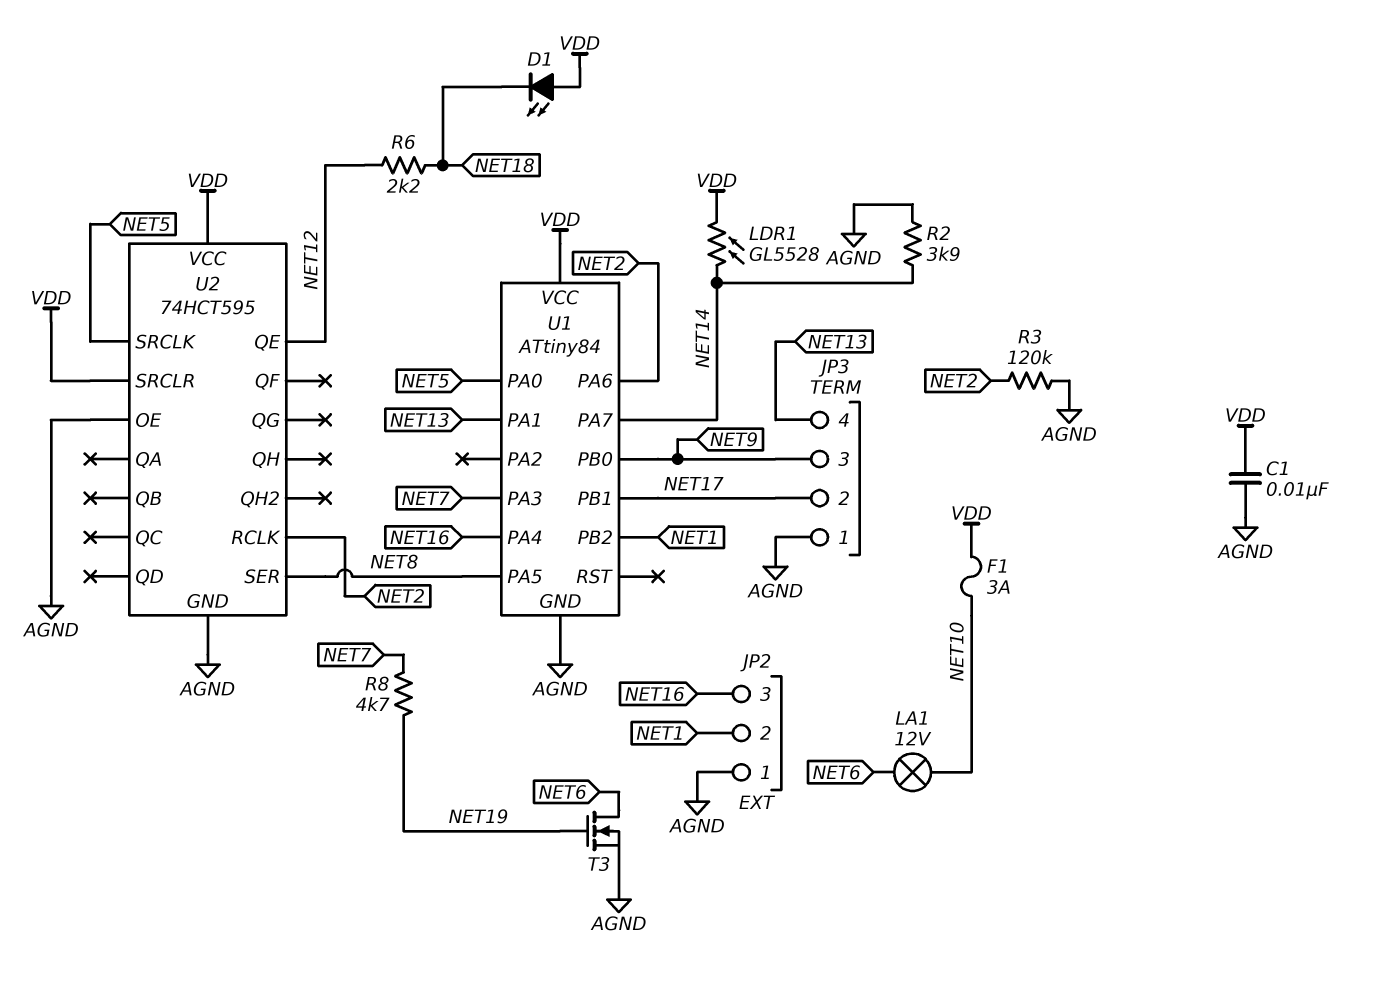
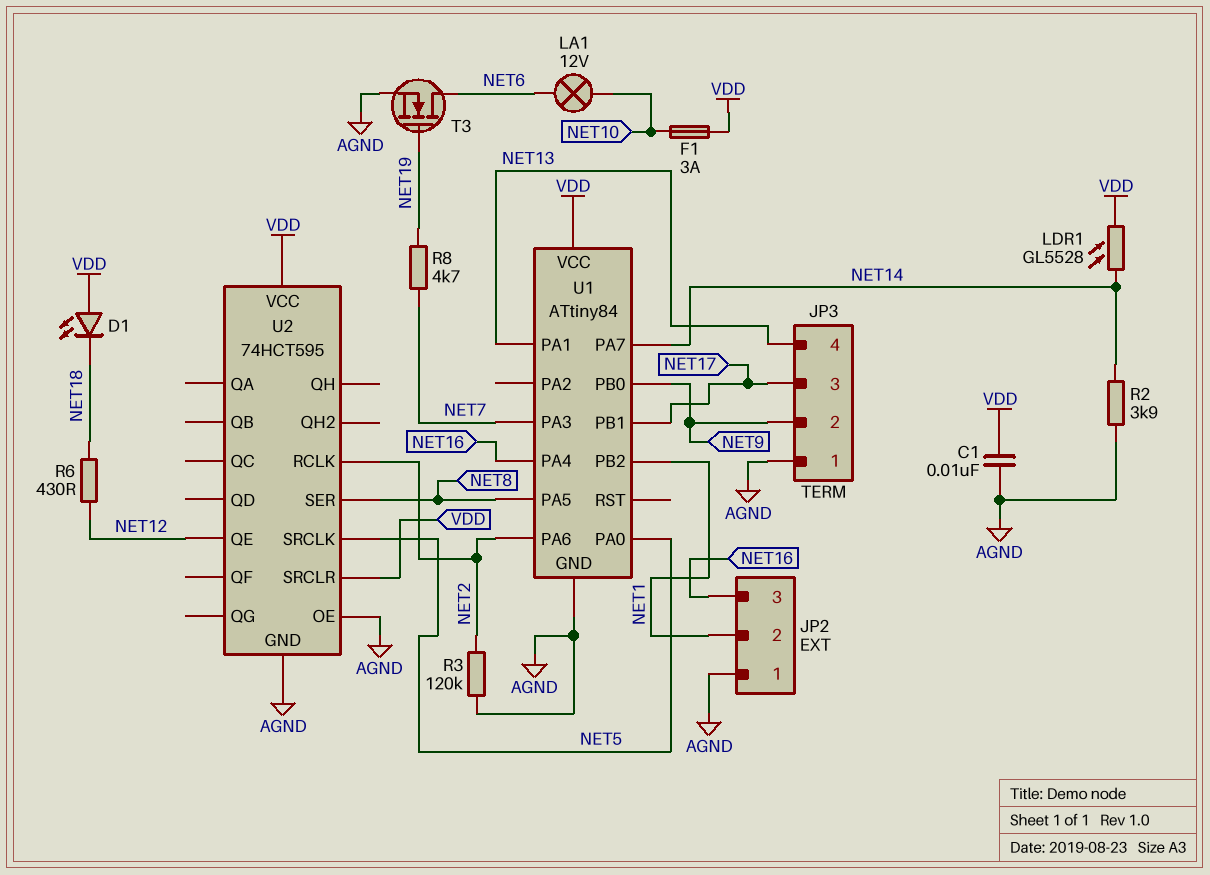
JP3 pin 2: NET17 -> NET9
JP3 pin 3: NET9 -> NET17
R6: 2.2k (NET12, NET18) -> 430 (NET12, NET18)

